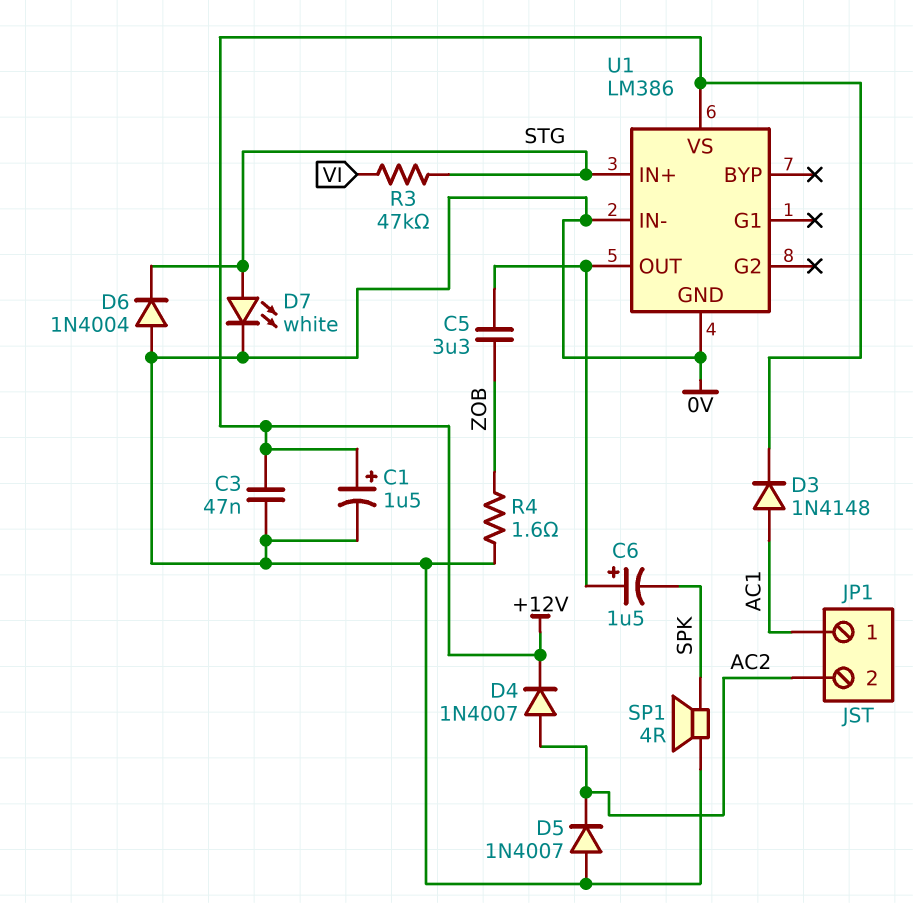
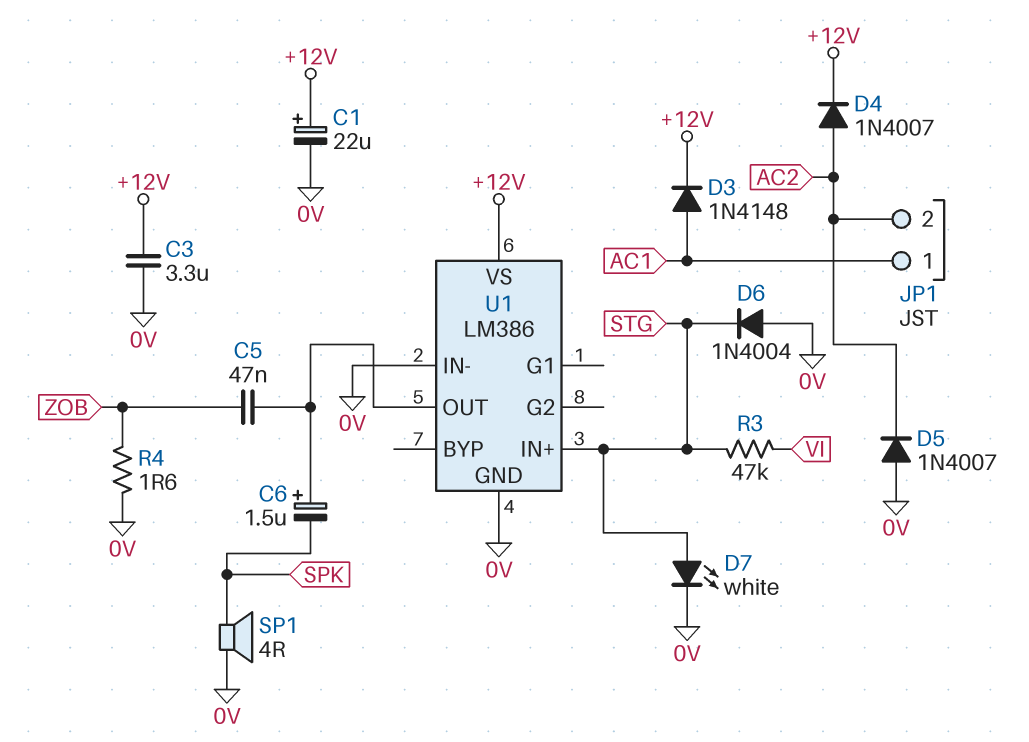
C1: 1.5uF (plus +12V, minus 0V) -> 22uF (plus +12V, minus 0V)
C3: 47nF (+12V, 0V) -> 3.3uF (+12V, 0V)
C5: 3.3uF (U1/OUT, ZOB) -> 47nF (U1/OUT, ZOB)

